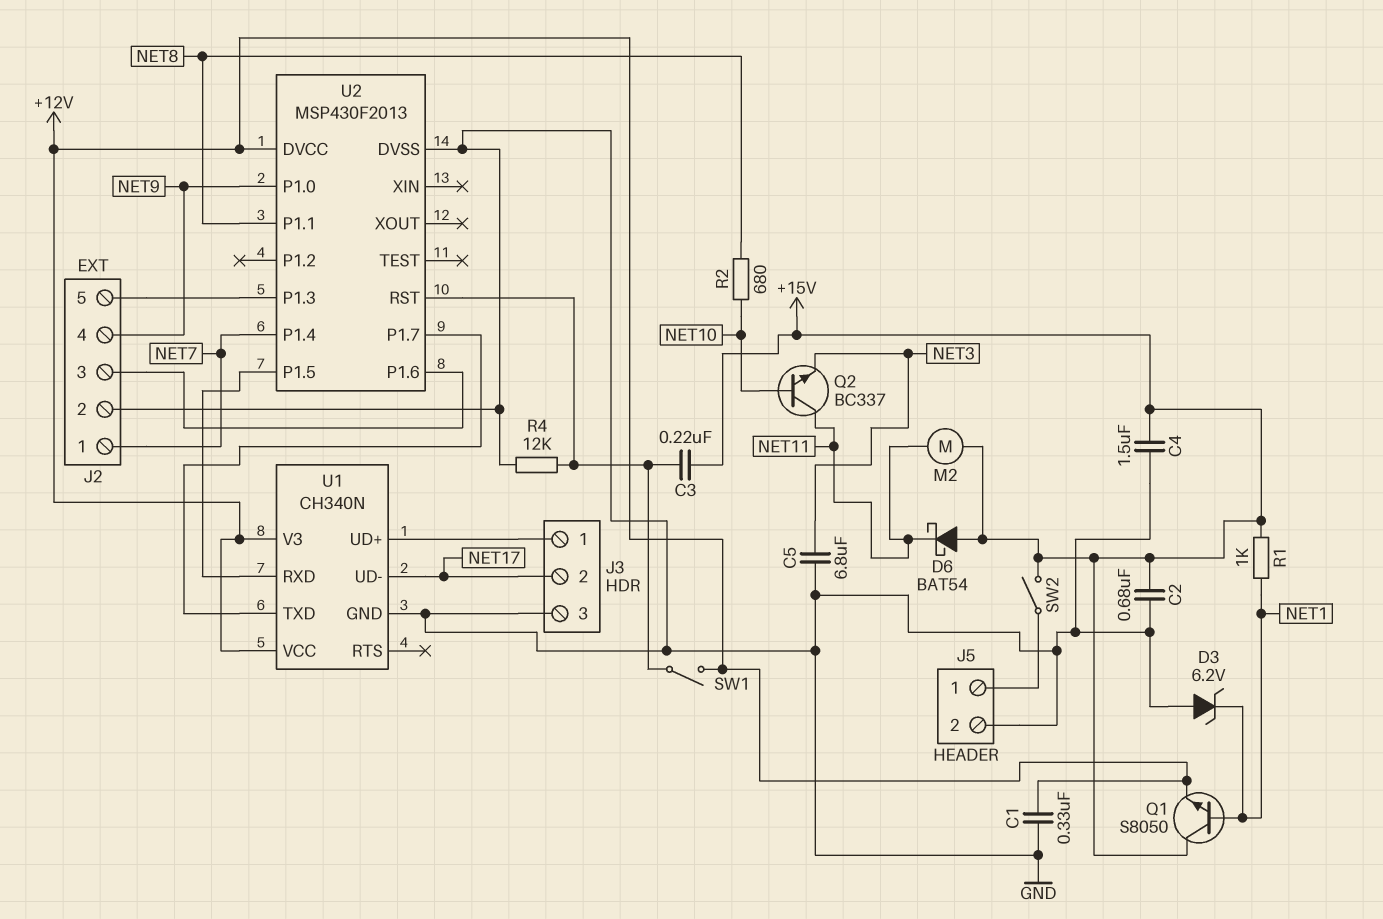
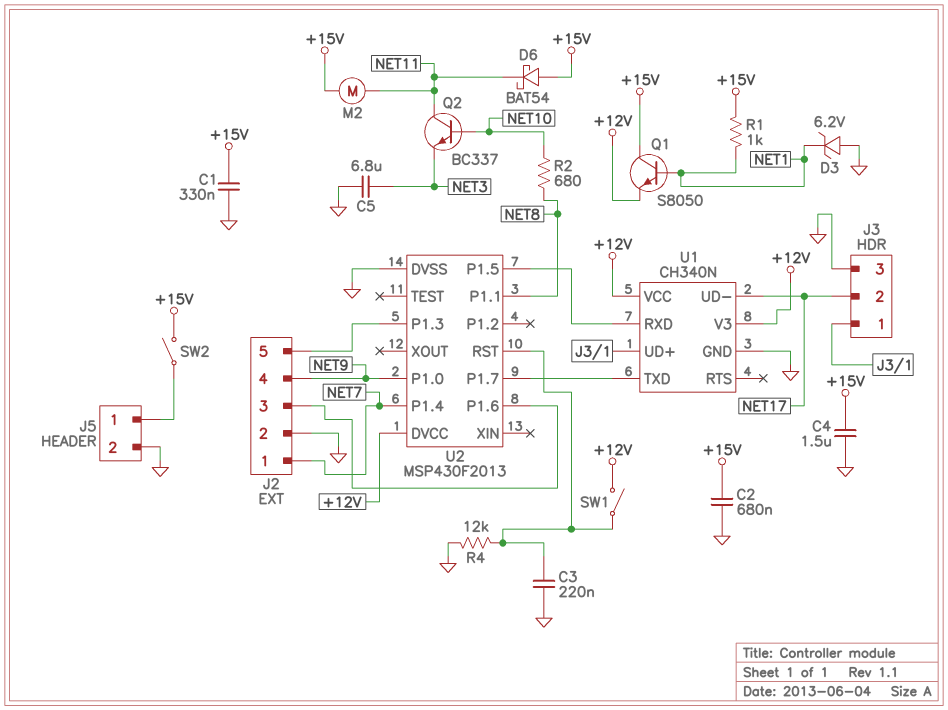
C1: 330nF (+12V, GND) -> 330nF (+15V, GND)
C3: 220nF (+15V, U2/RST) -> 220nF (GND, U2/RST)

